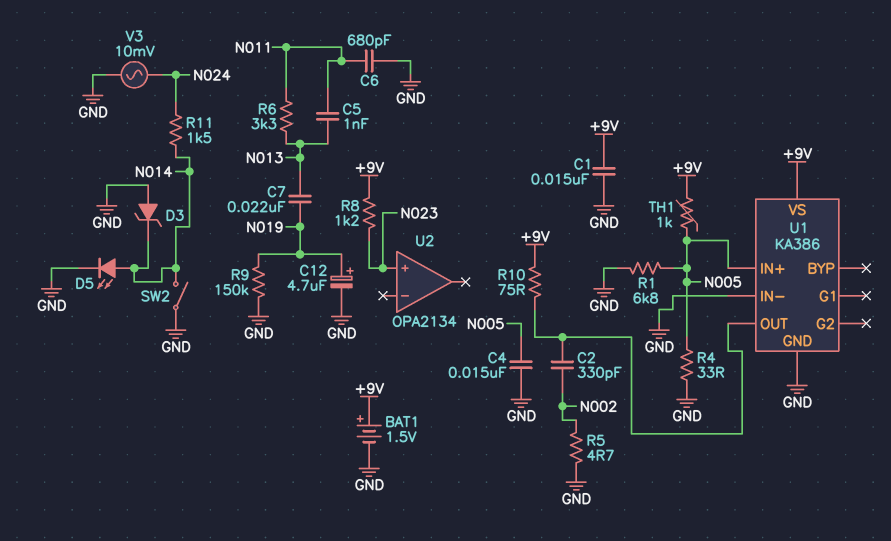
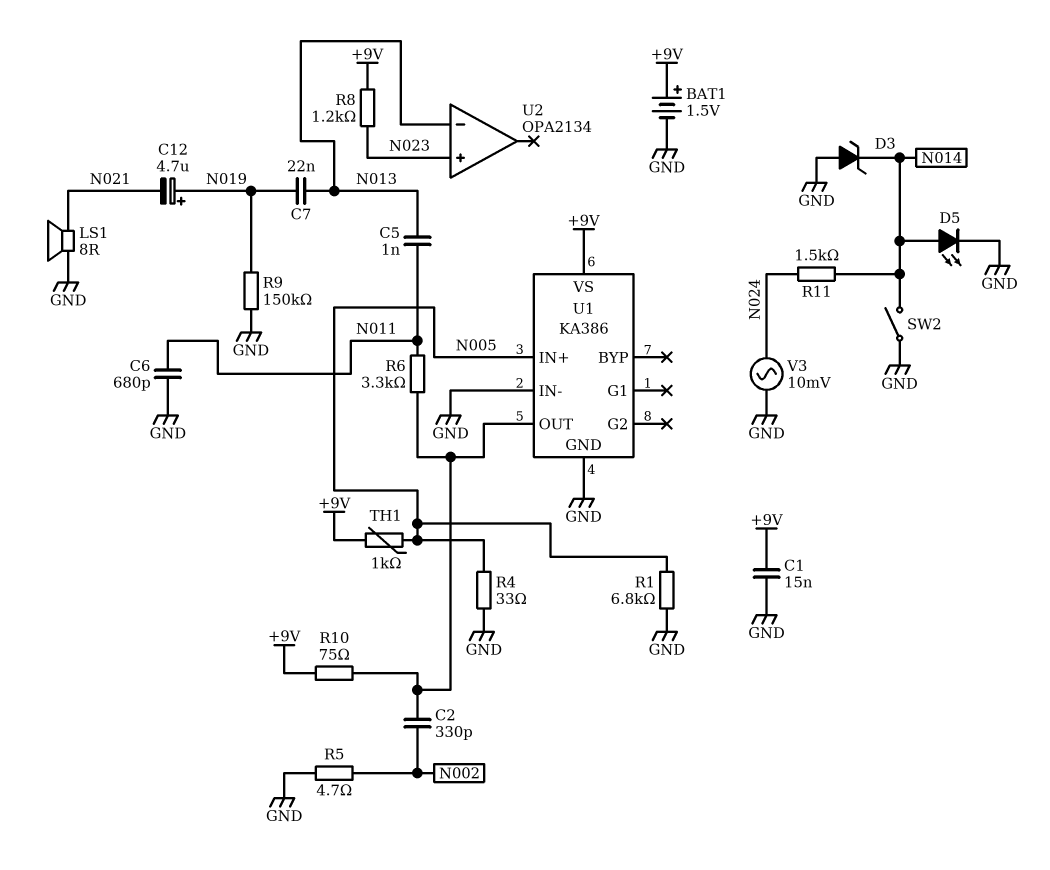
C4: 15nF (GND, N005) -> none
C12: 4.7uF (plus N019, minus GND) -> 4.7uF (plus N019, minus N021)
LS1: none -> speaker 8R (GND, N021)
R6: 3.3k (N011, N013) -> 3.3k (N011, U1/OUT)
U2 pin in-: none -> N013

